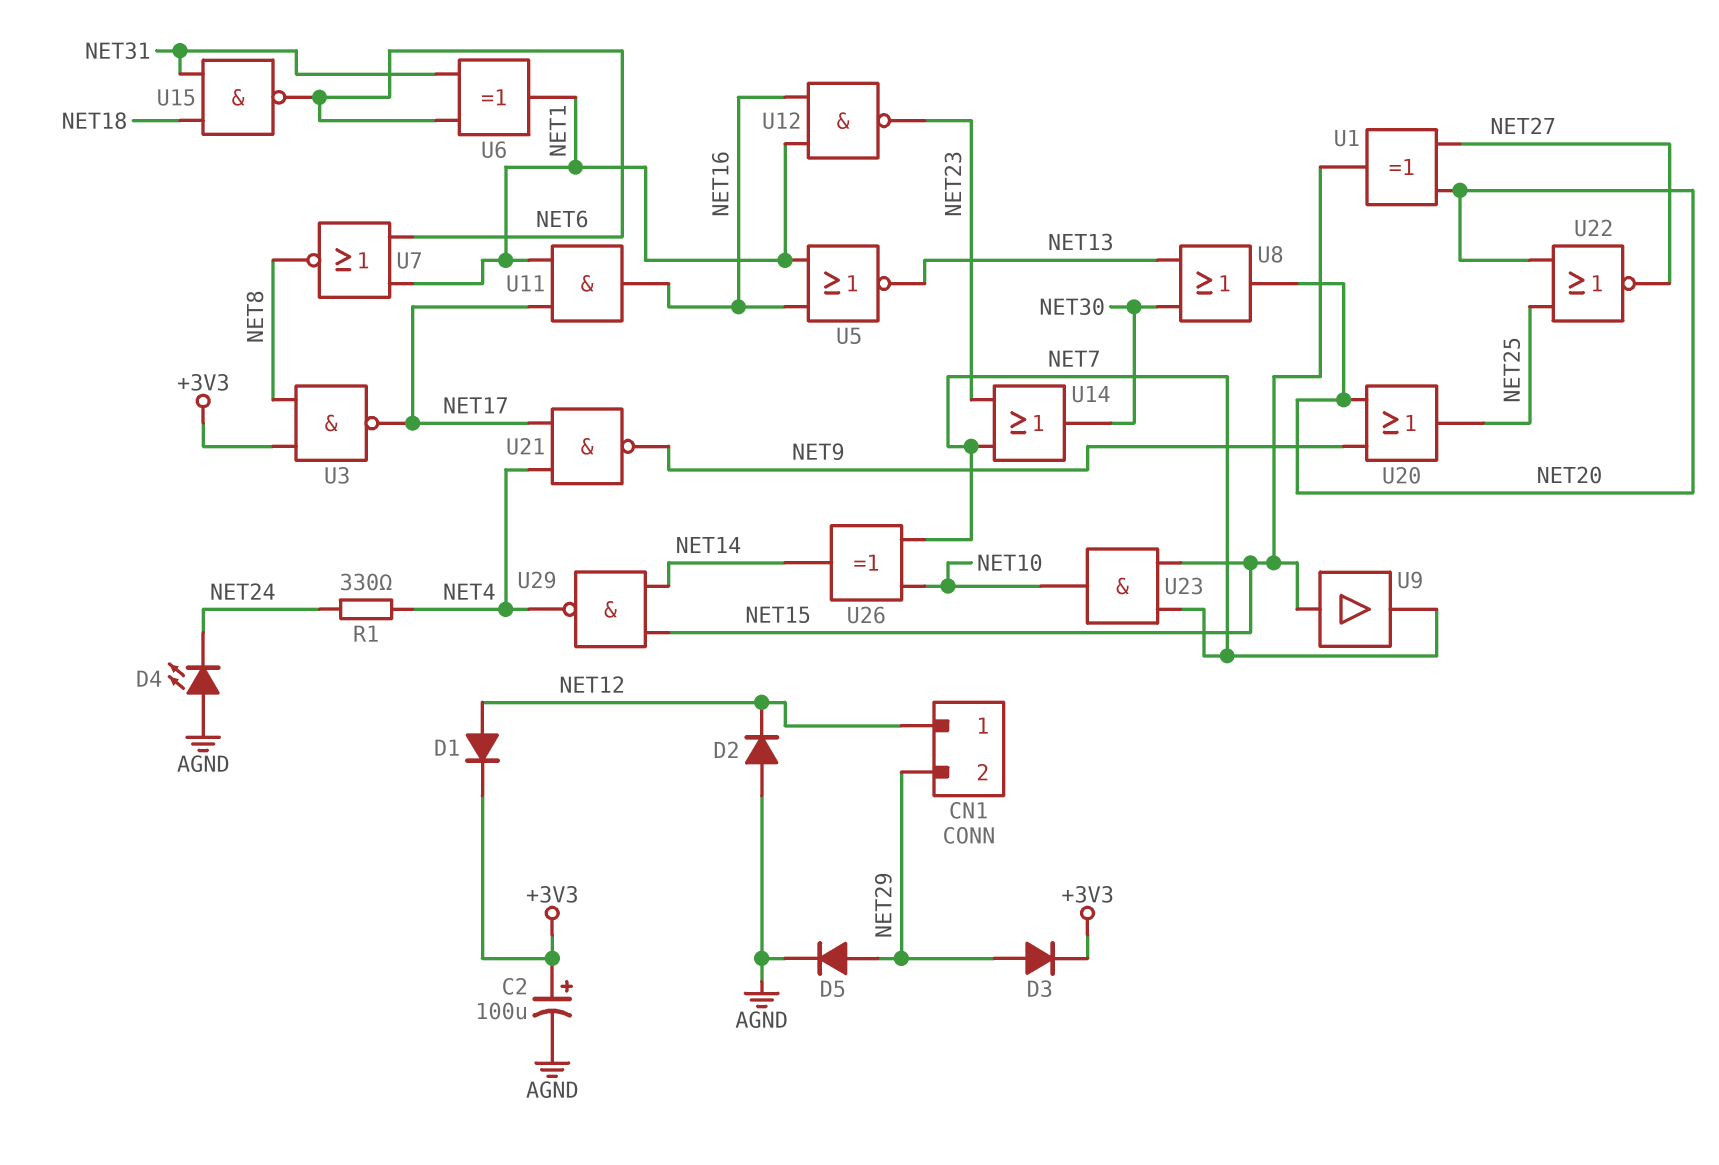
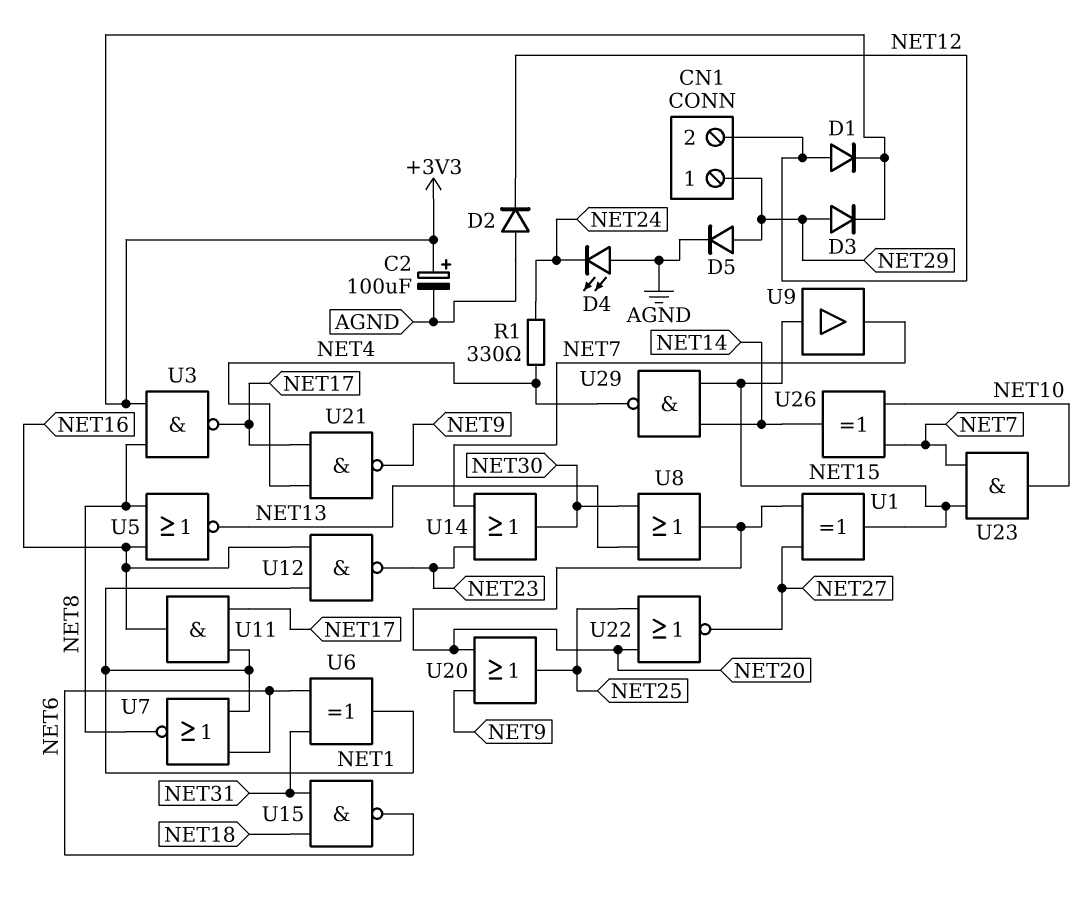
CN1 pin 1: NET12 -> NET29
CN1 pin 2: NET29 -> NET12
U5: NOR (in NET1, in NET16, out NET13) -> NOR (in NET8, in NET16, out NET13)

